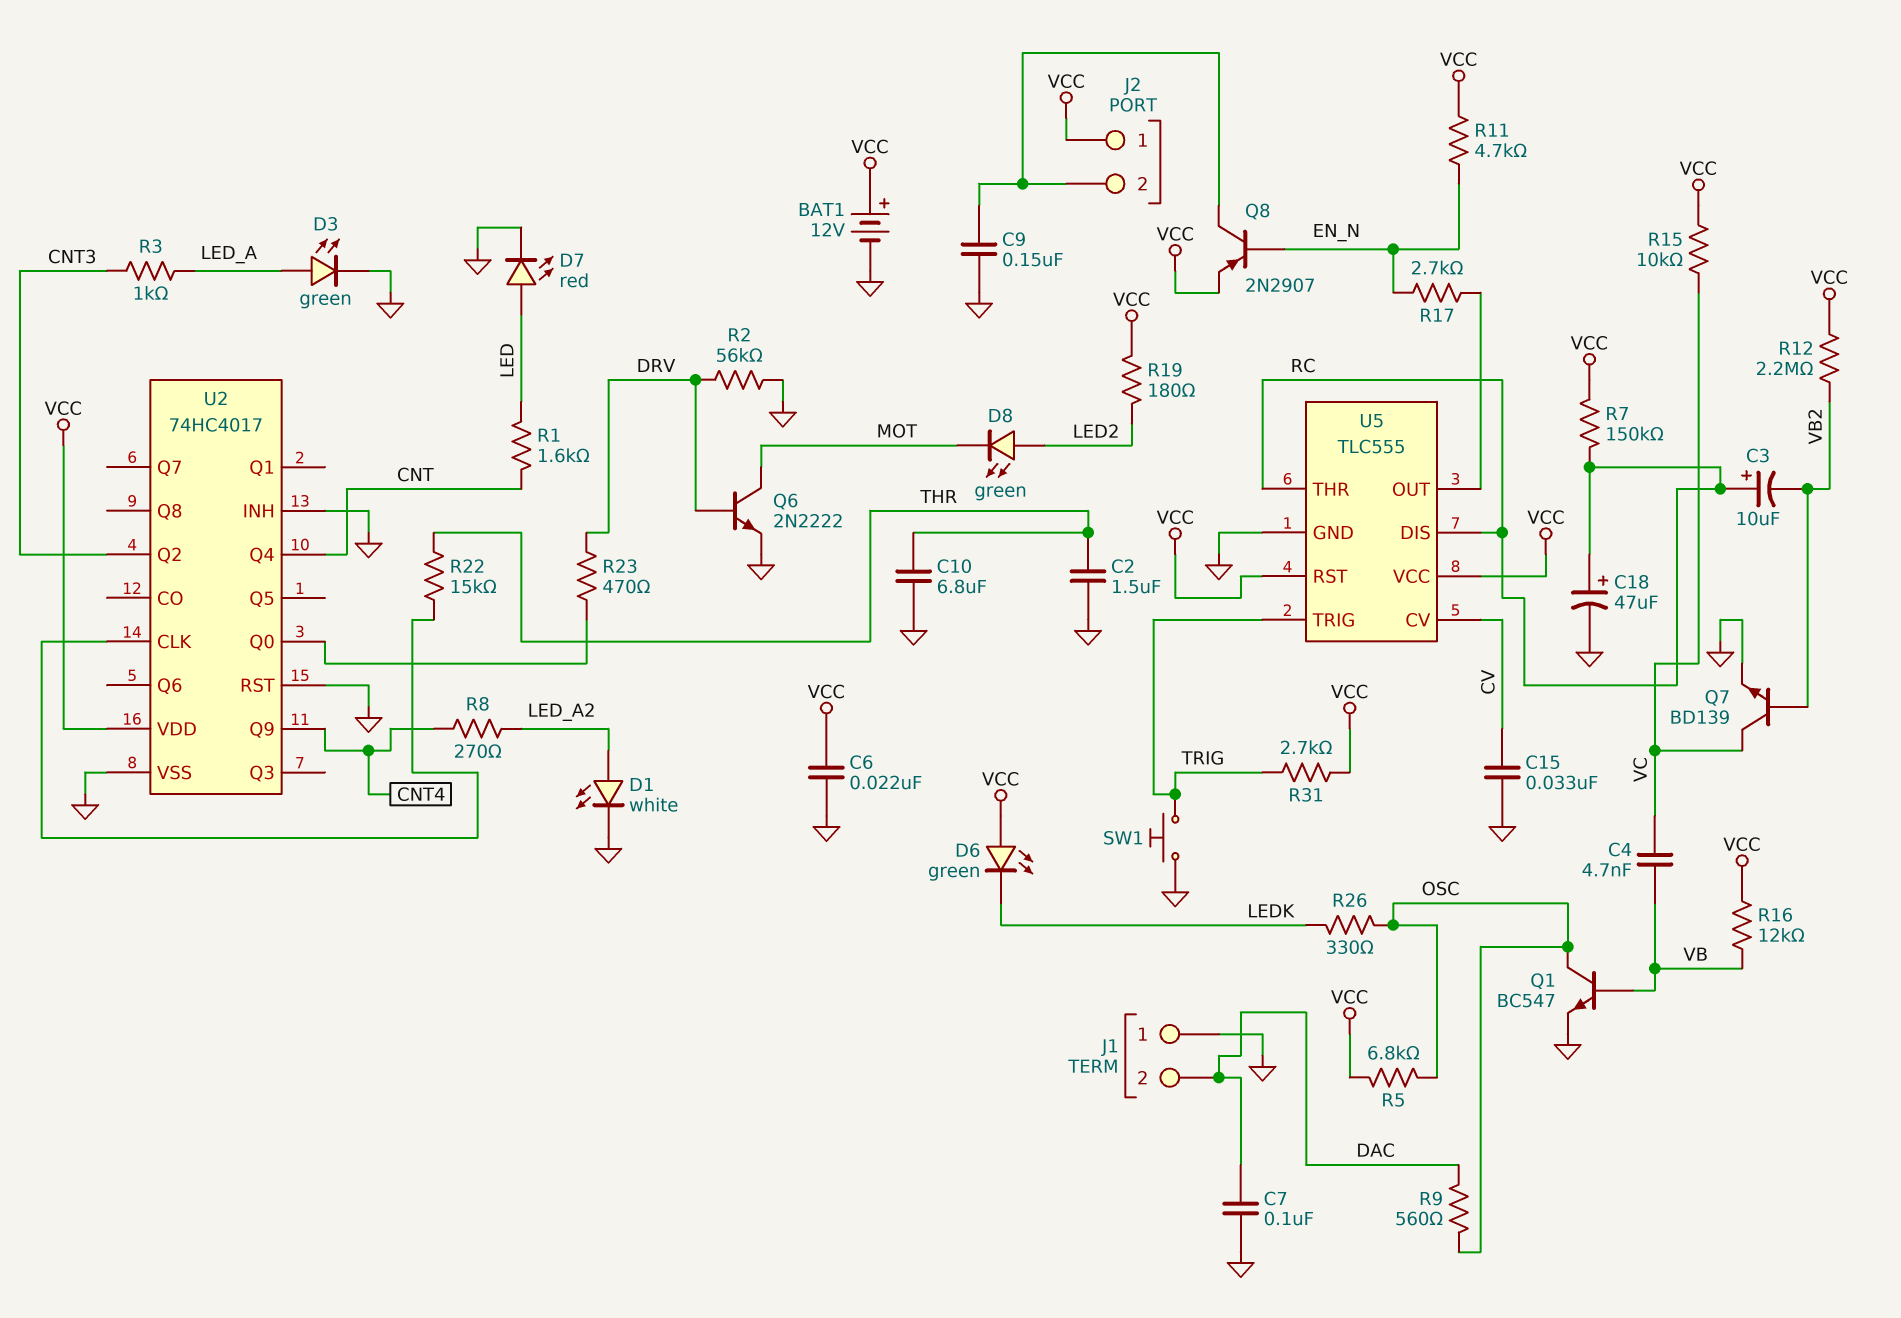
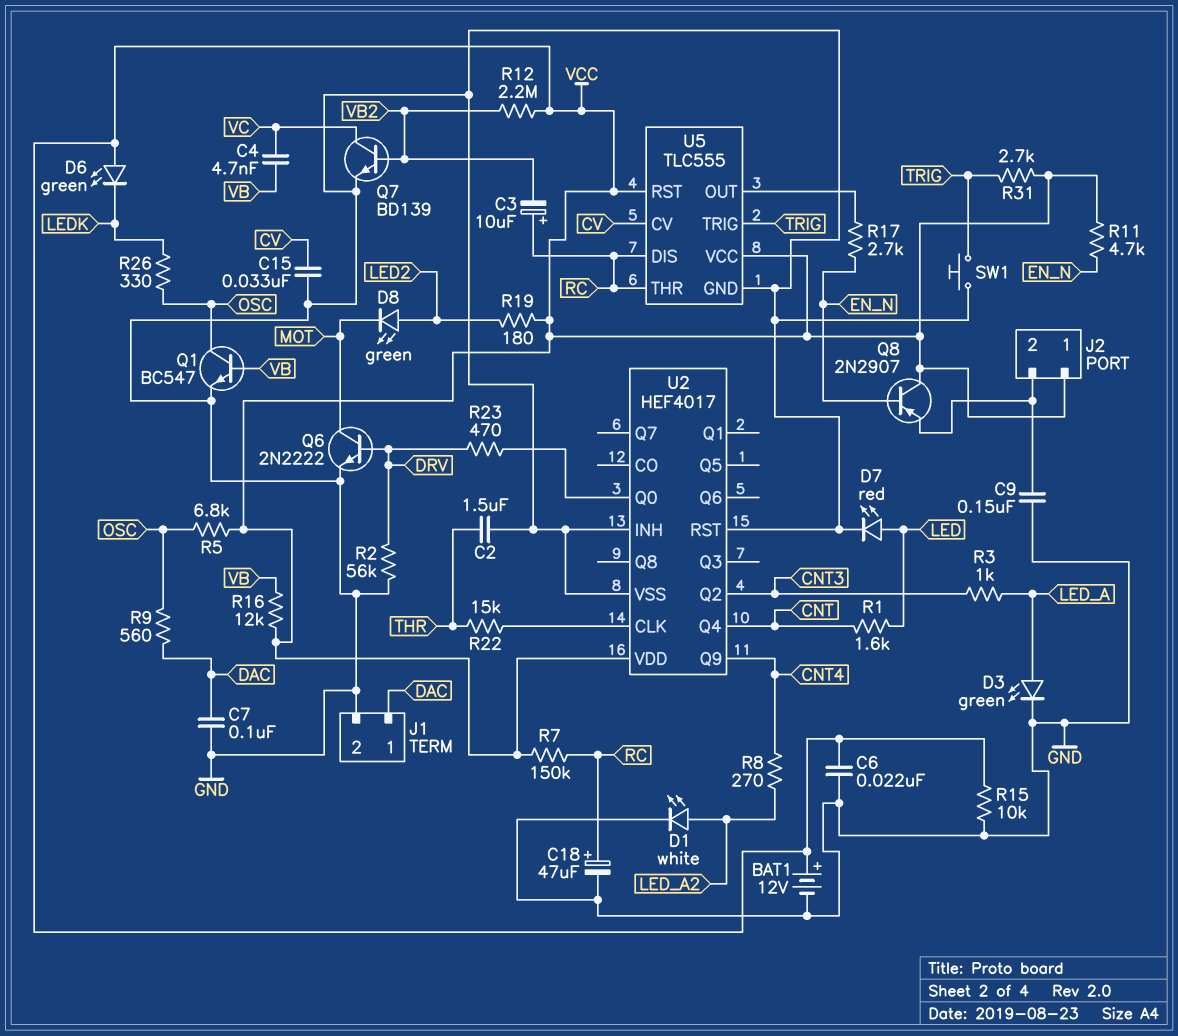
C10: 6.8uF (GND, THR) -> none
J1 pin 1: GND -> DAC
J1 pin 2: DAC -> GND
Q8: PNP 2N2907 (B EN_N, C J2/2, E VCC) -> PNP 2N2907 (B EN_N, C VCC, E J2/2)
R15: 10k (VC, VCC) -> 10k (GND, VCC)
U2: 74HC4017 -> HEF4017

